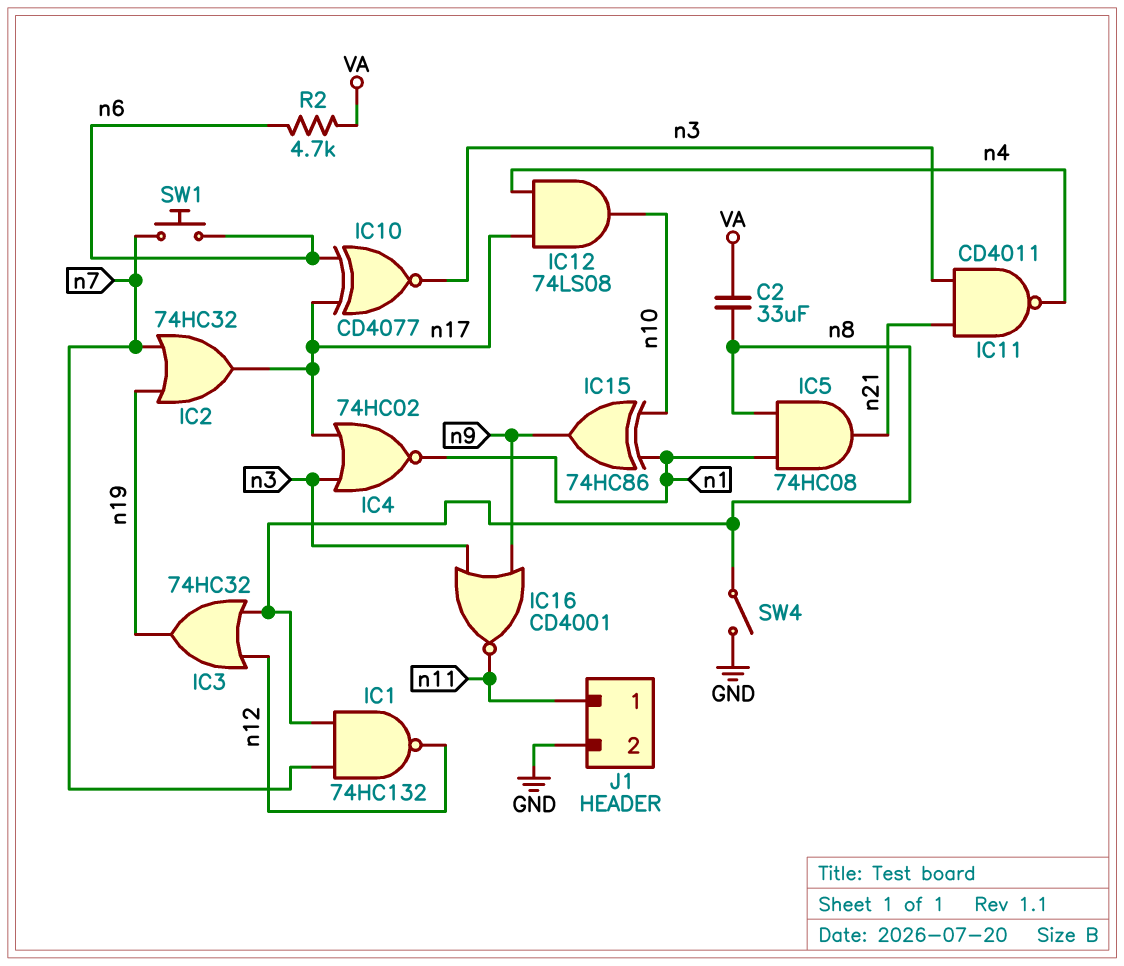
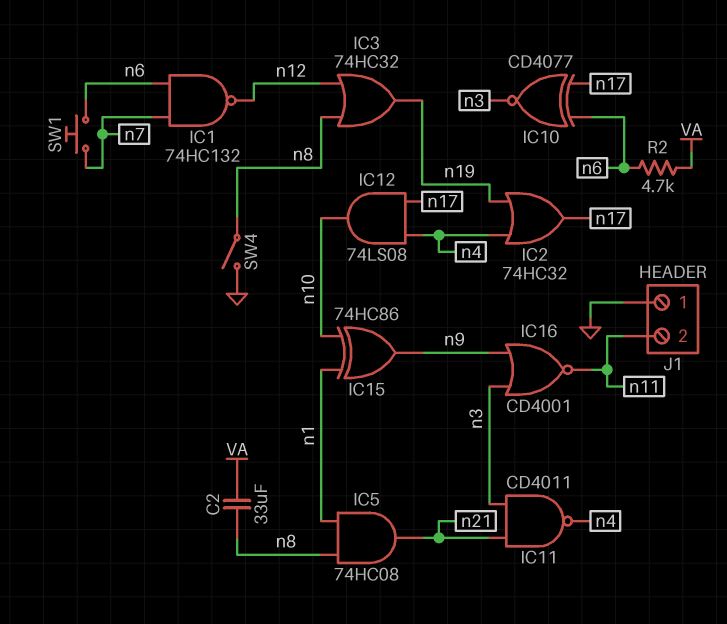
IC1: NAND 74HC132 (in n7, in n8, out n12) -> NAND 74HC132 (in n6, in n7, out n12)
IC2: OR 74HC32 (in n7, in n19, out n17) -> OR 74HC32 (in n4, in n19, out n17)
IC4: NOR 74HC02 (in n3, in n17, out n1) -> none
J1 pin 1: n11 -> GND
J1 pin 2: GND -> n11

